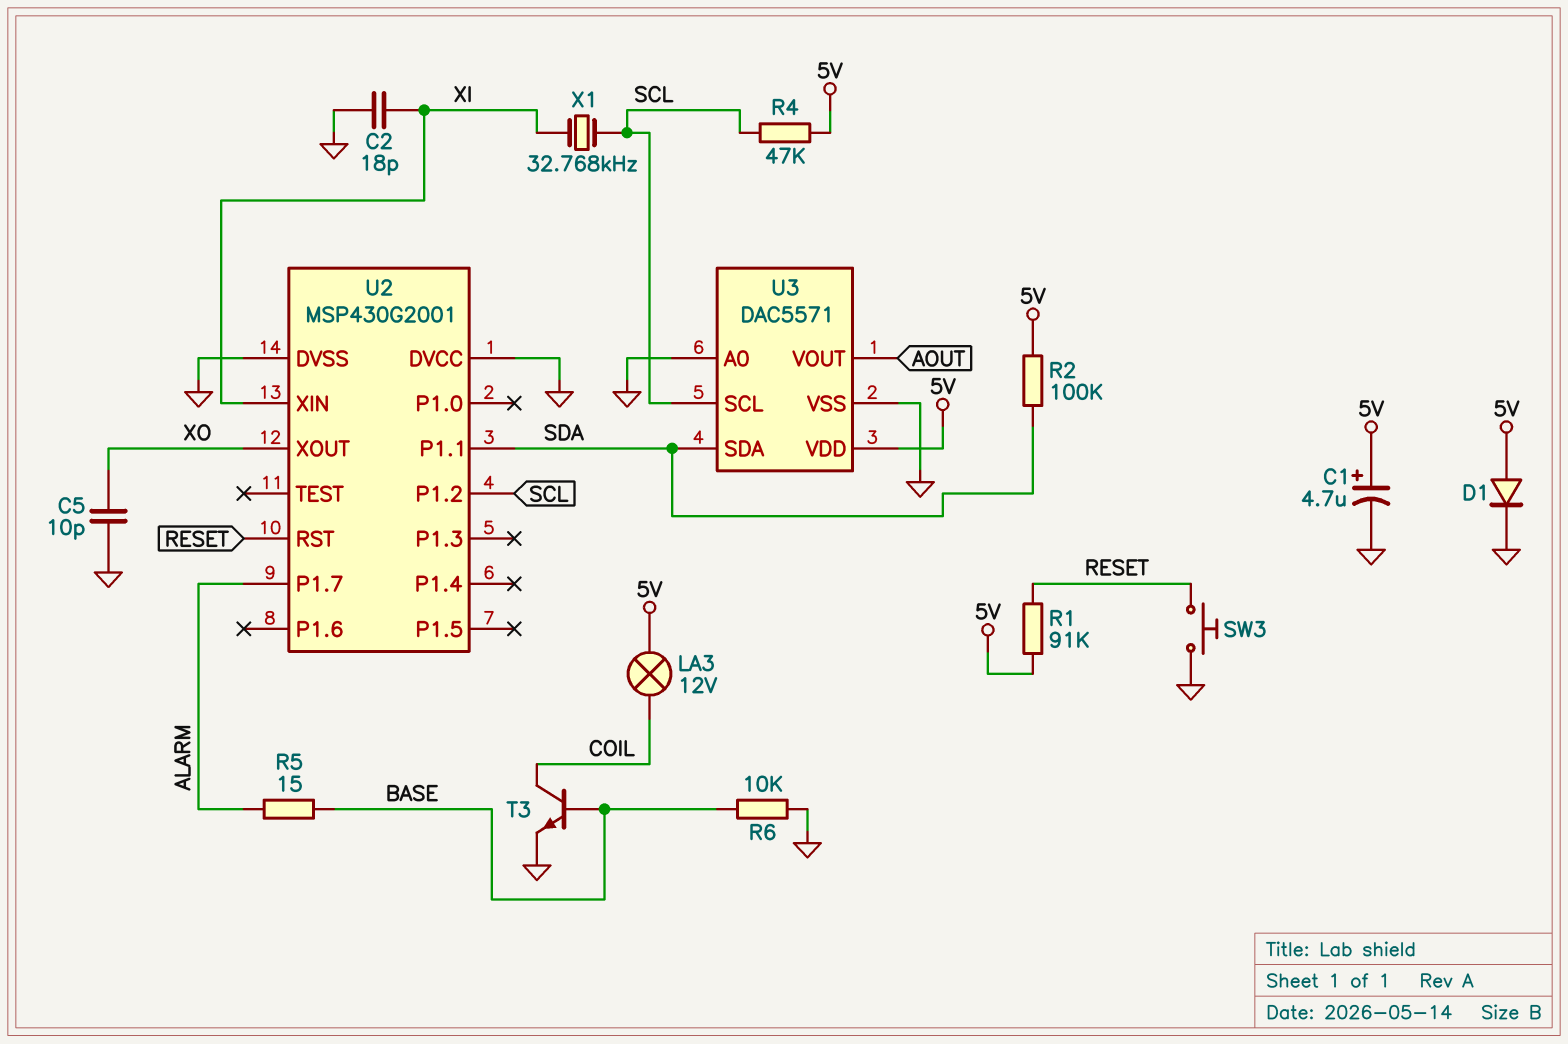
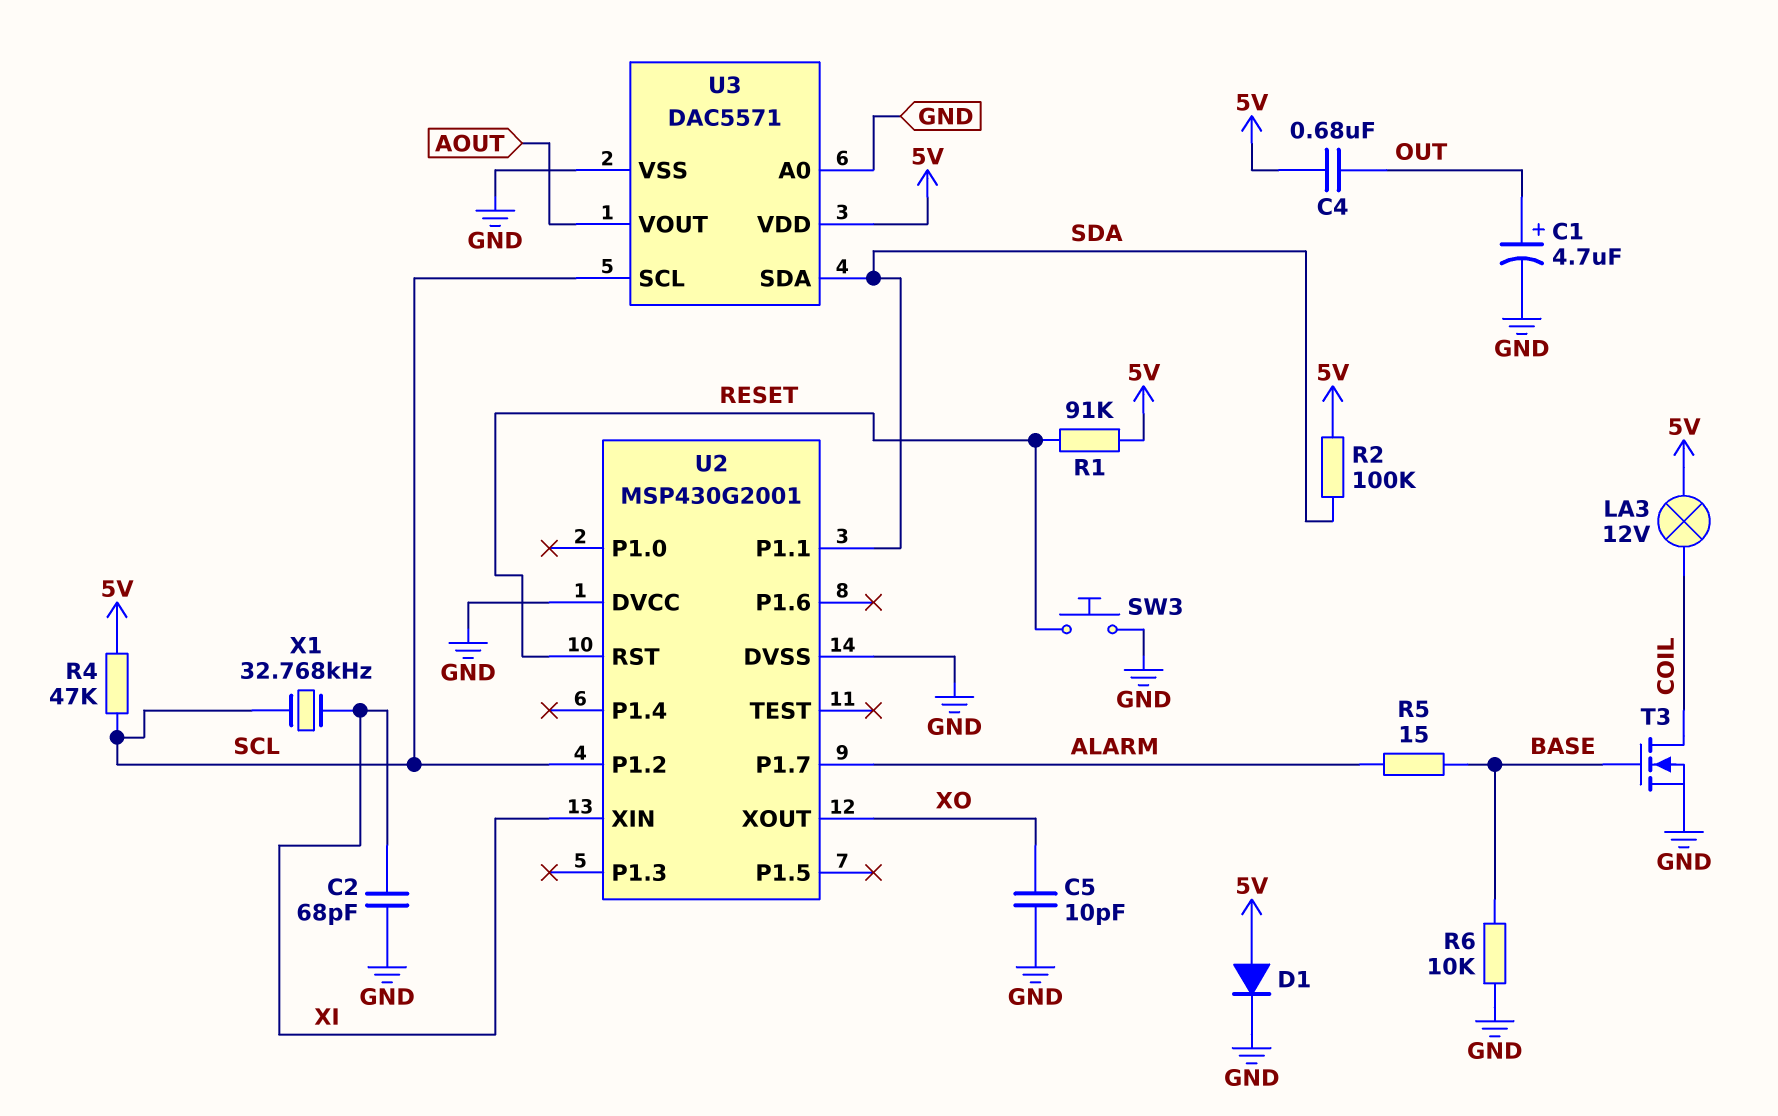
C1: 4.7uF (plus 5V, minus GND) -> 4.7uF (plus OUT, minus GND)
C2: 18pF (GND, XI) -> 68pF (GND, XI)
C4: none -> 680nF (5V, OUT)
T3: NPN (B BASE, C COIL, E GND) -> NMOS (G BASE, D COIL, S GND)

